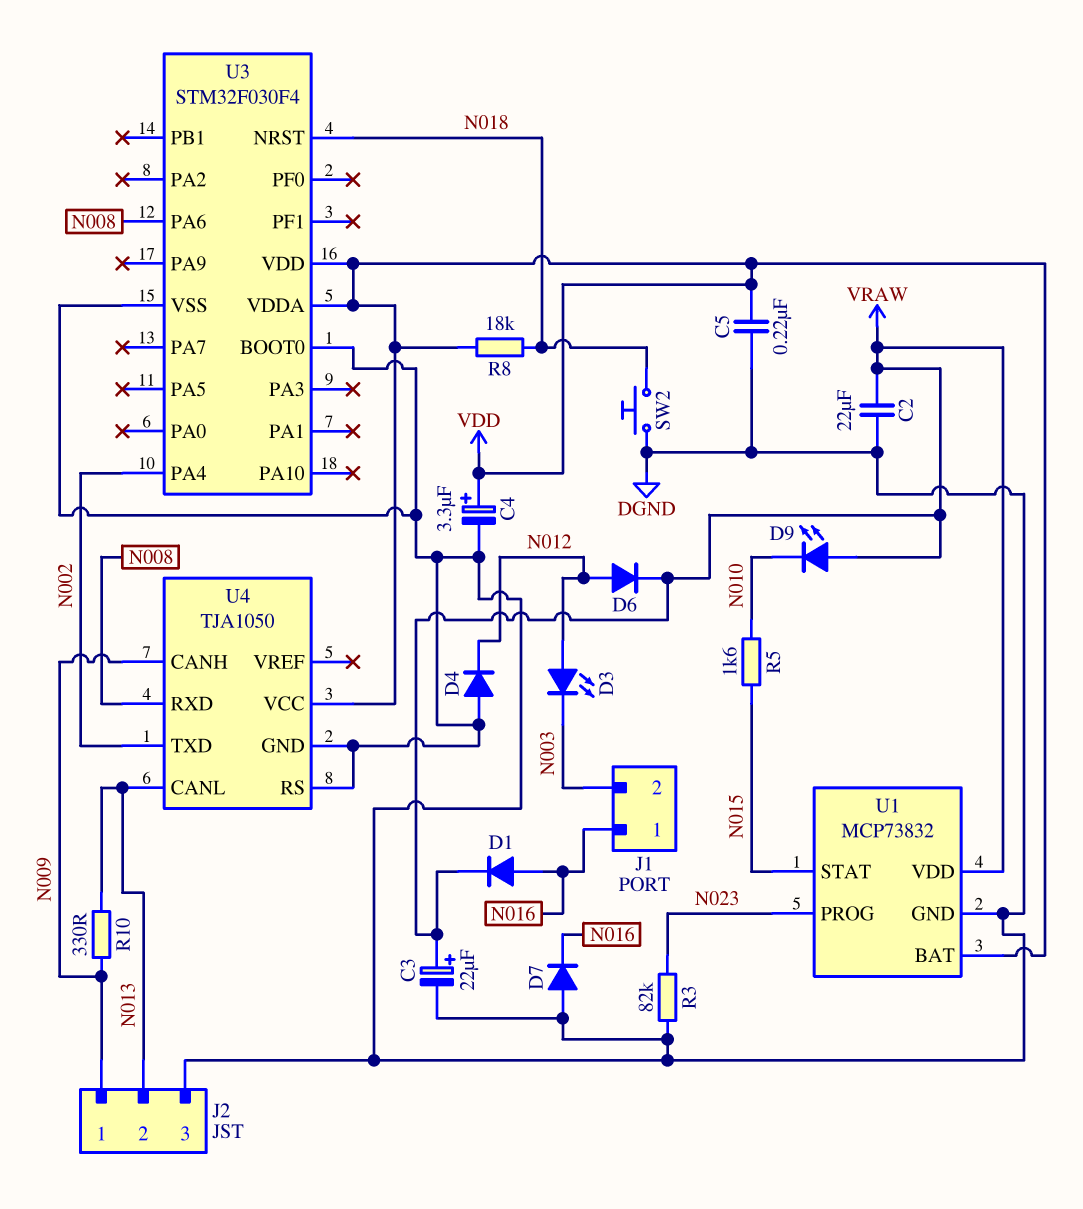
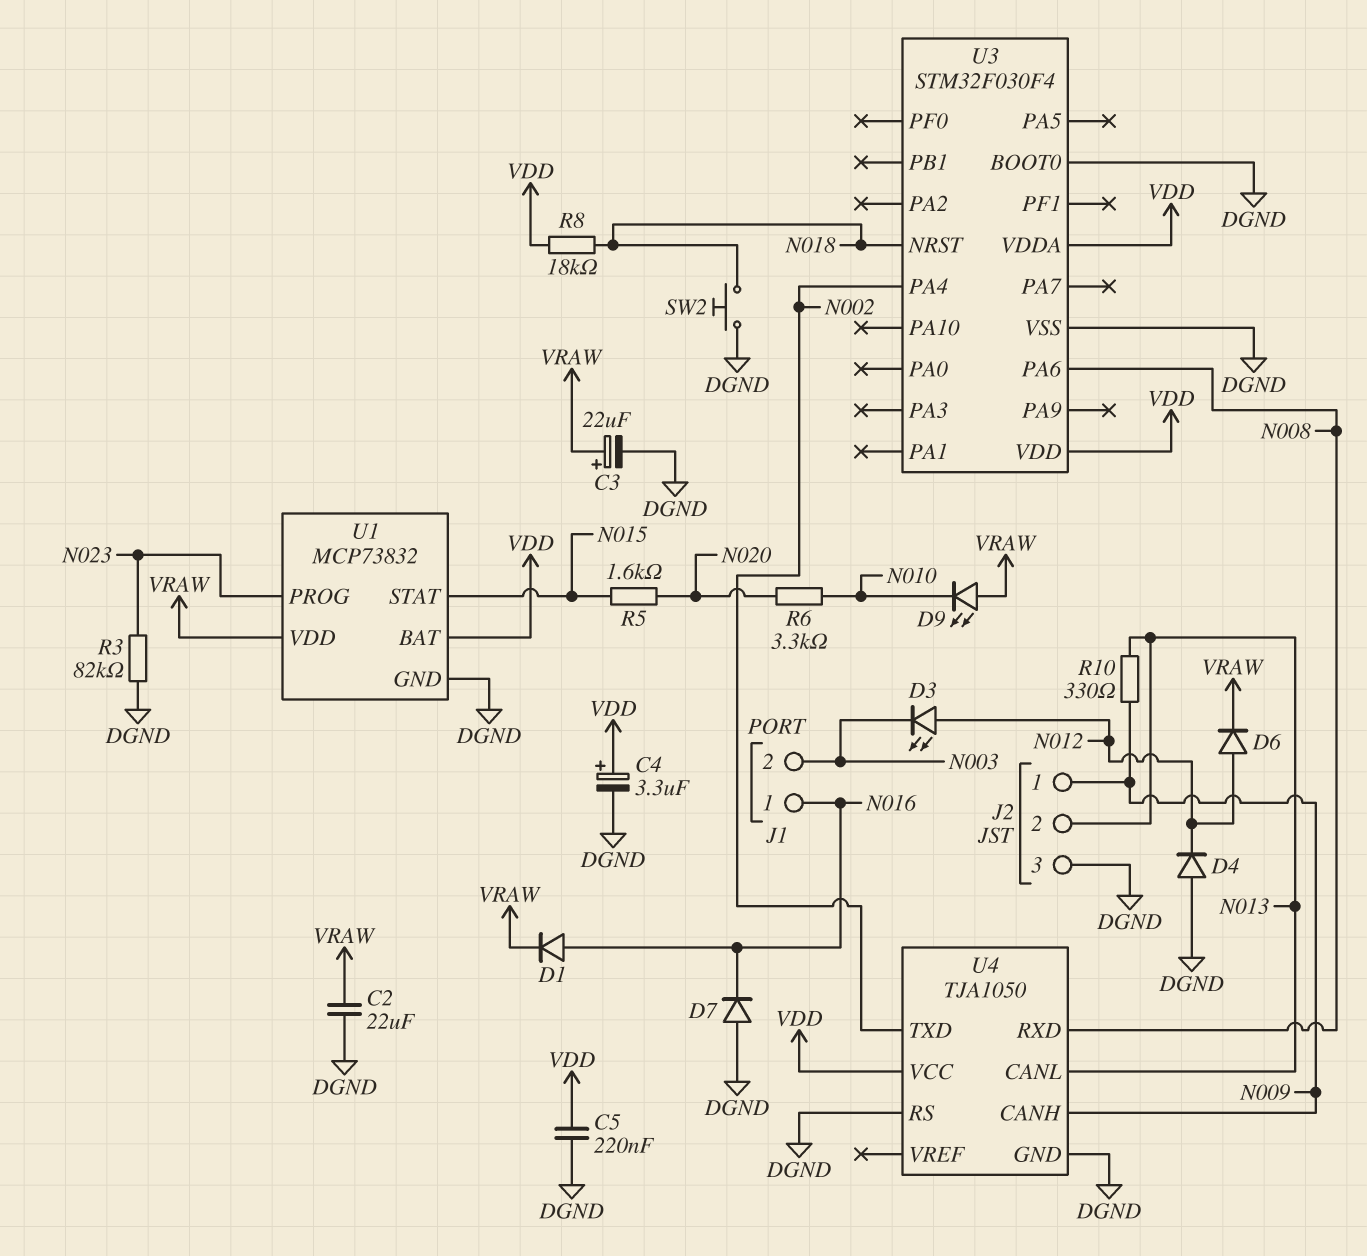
R5: 1.6k (N010, N015) -> 1.6k (N015, N020)
R6: none -> 3.3k (N010, N020)

